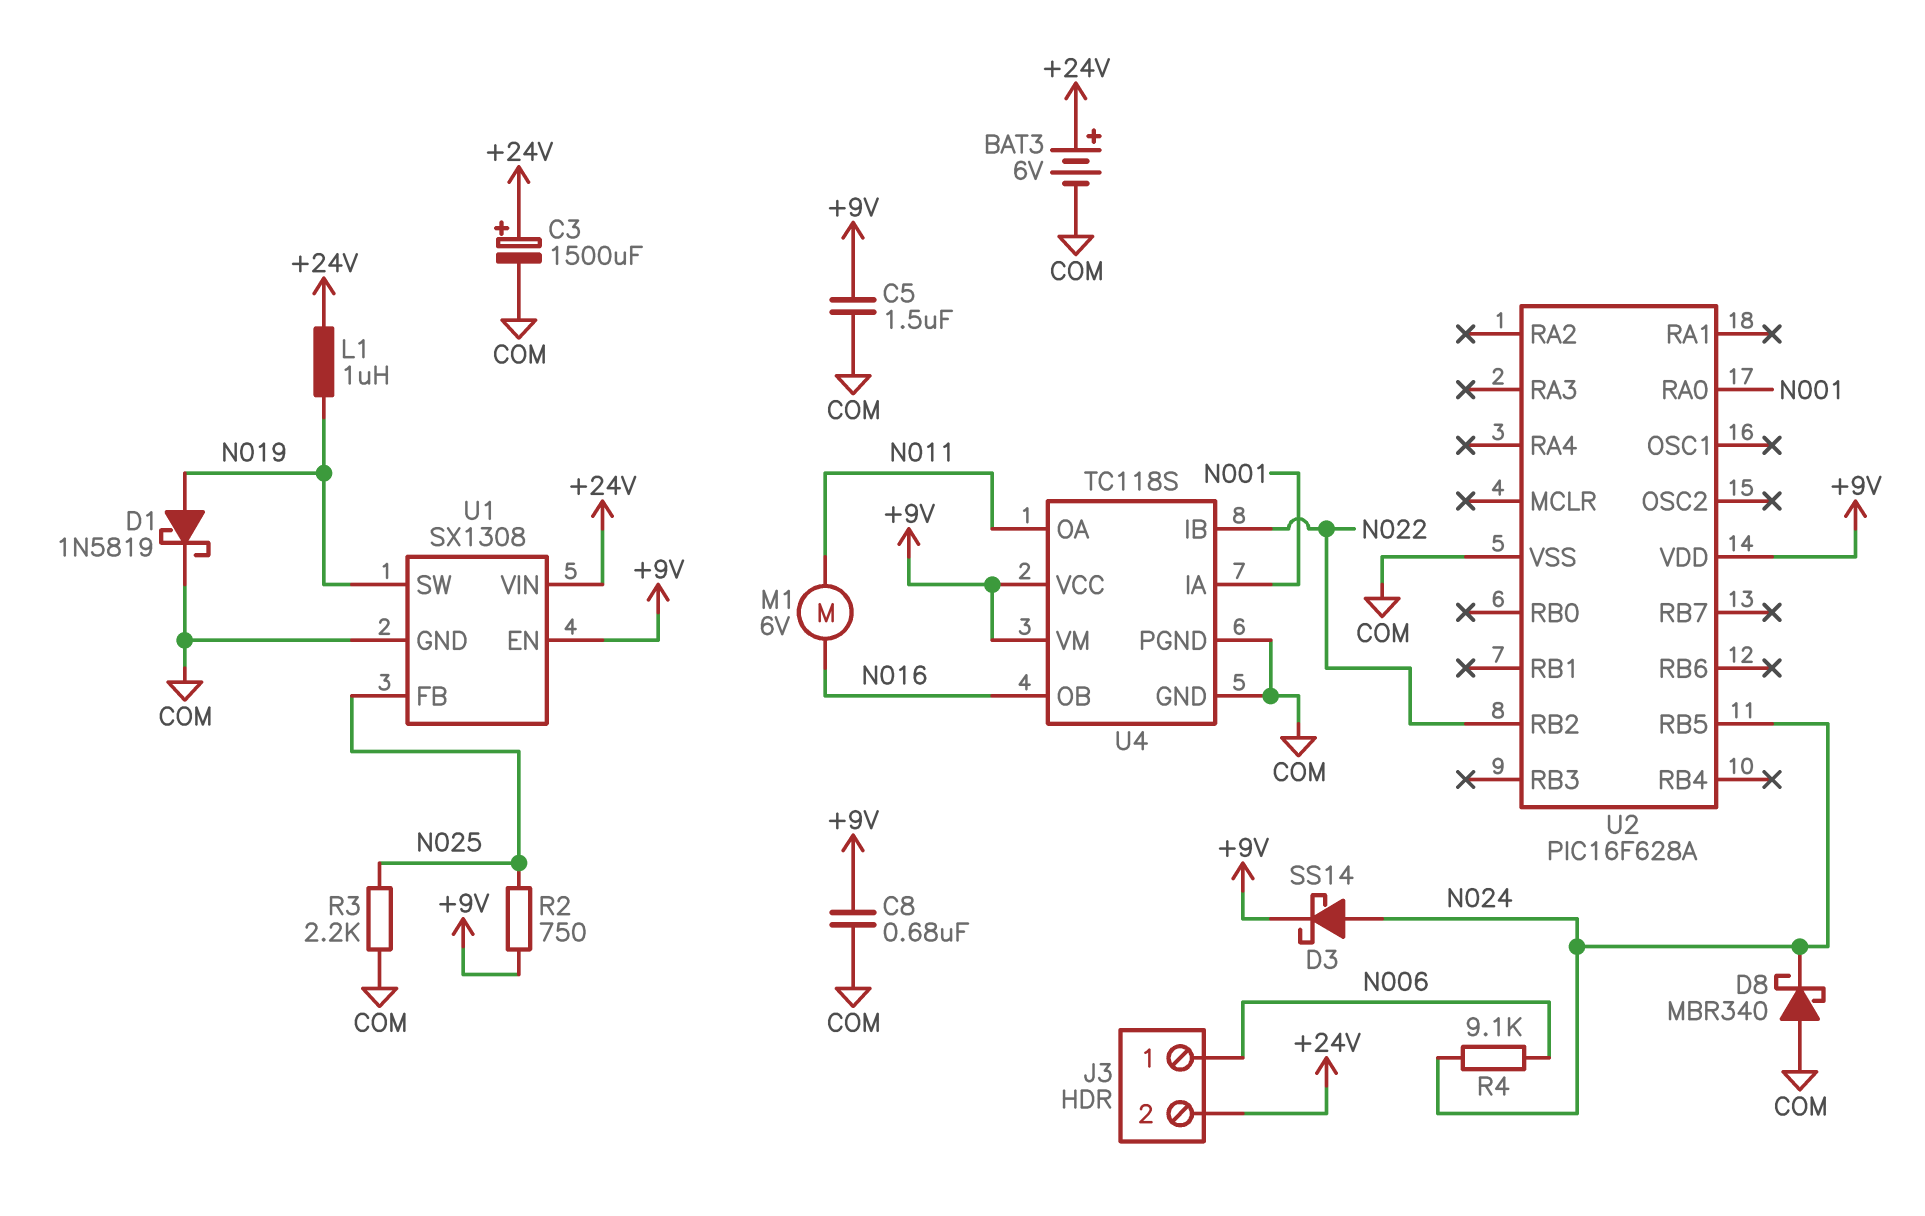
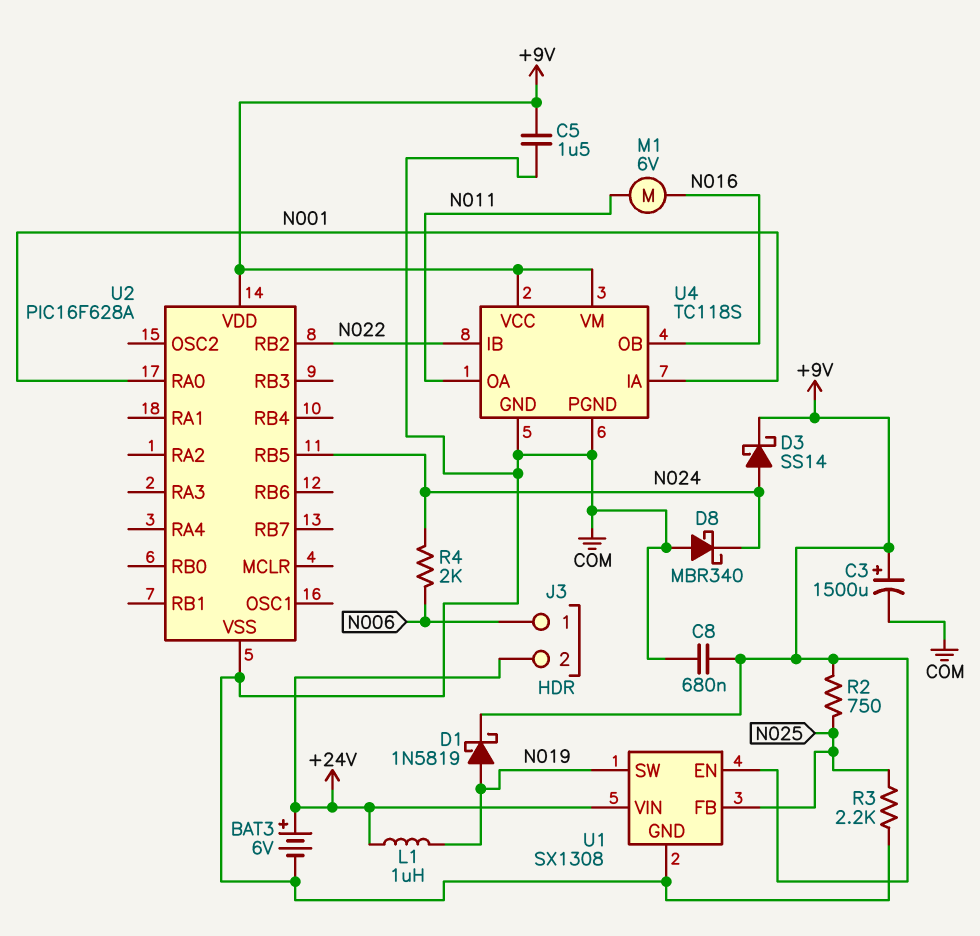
C3: 1500uF (plus +24V, minus COM) -> 1500uF (plus +9V, minus COM)
D1: schottky 1N5819 (A N019, K COM) -> schottky 1N5819 (A N019, K +9V)
R4: 9.1k (N006, N024) -> 2k (N006, N024)

